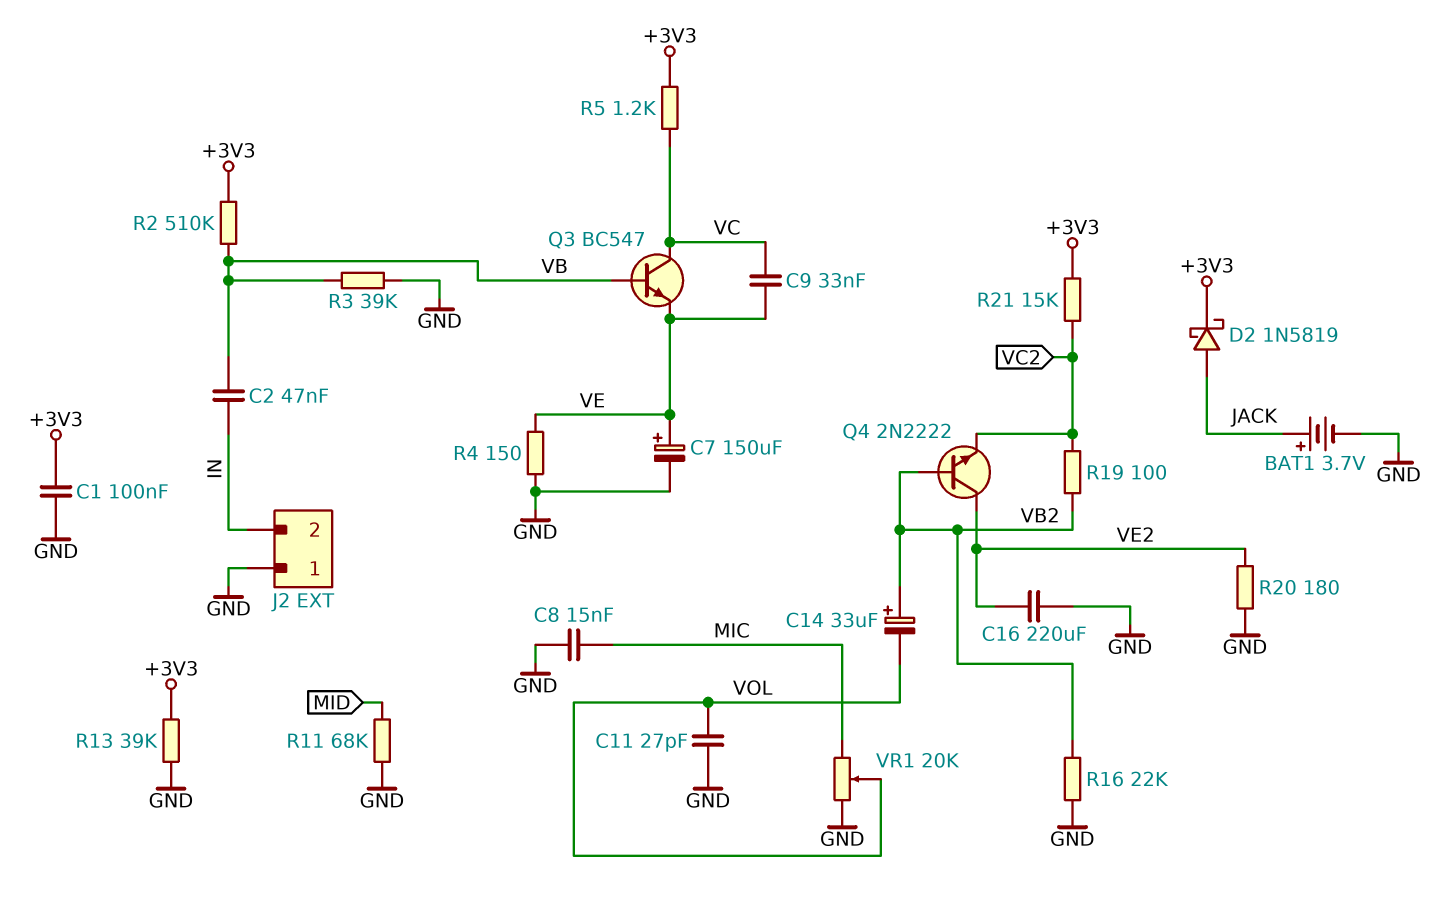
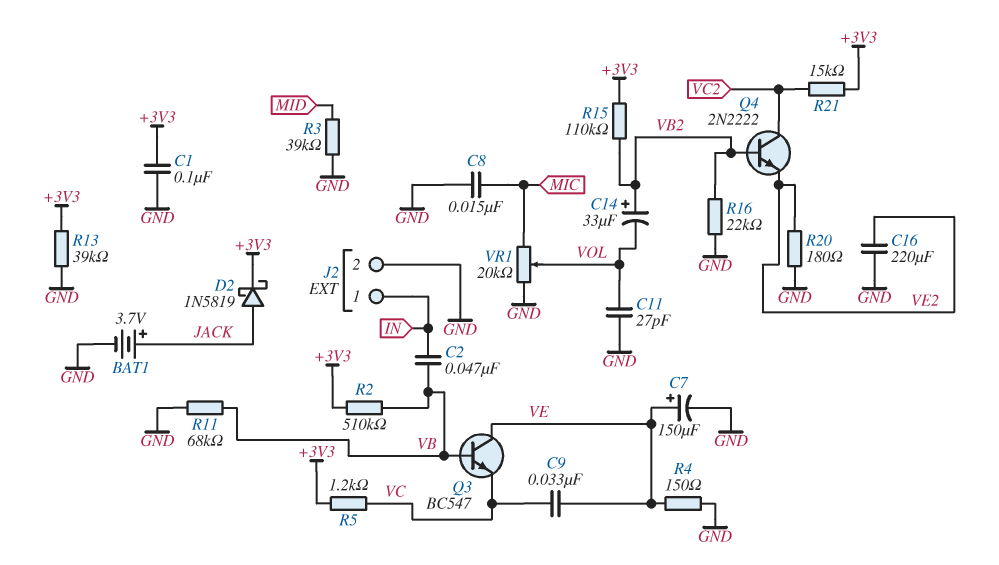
J2 pin 1: GND -> IN
J2 pin 2: IN -> GND
Q3: NPN BC547 (B VB, C VC, E VE) -> NPN BC547 (B VB, C VE, E VC)
Q4: NPN 2N2222 (B VB2, C VE2, E VC2) -> NPN 2N2222 (B VB2, C VC2, E VE2)
R3: 39k (GND, VB) -> 39k (GND, MID)
R11: 68k (GND, MID) -> 68k (GND, VB)
R15: none -> 110k (+3V3, VB2)
R19: 100 (VB2, VC2) -> none

